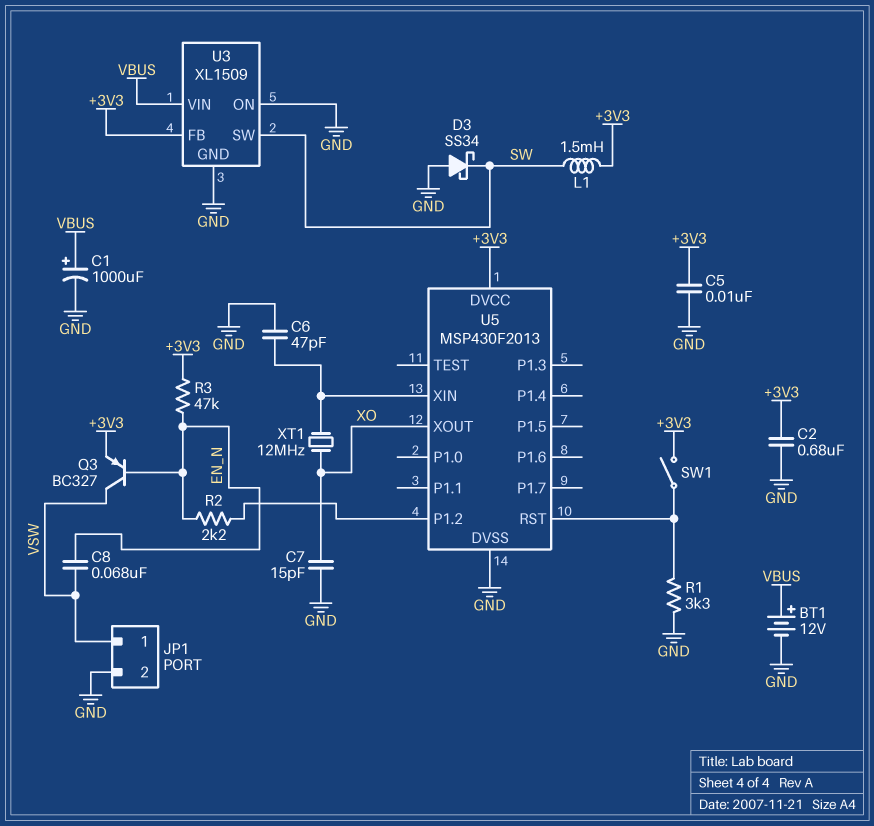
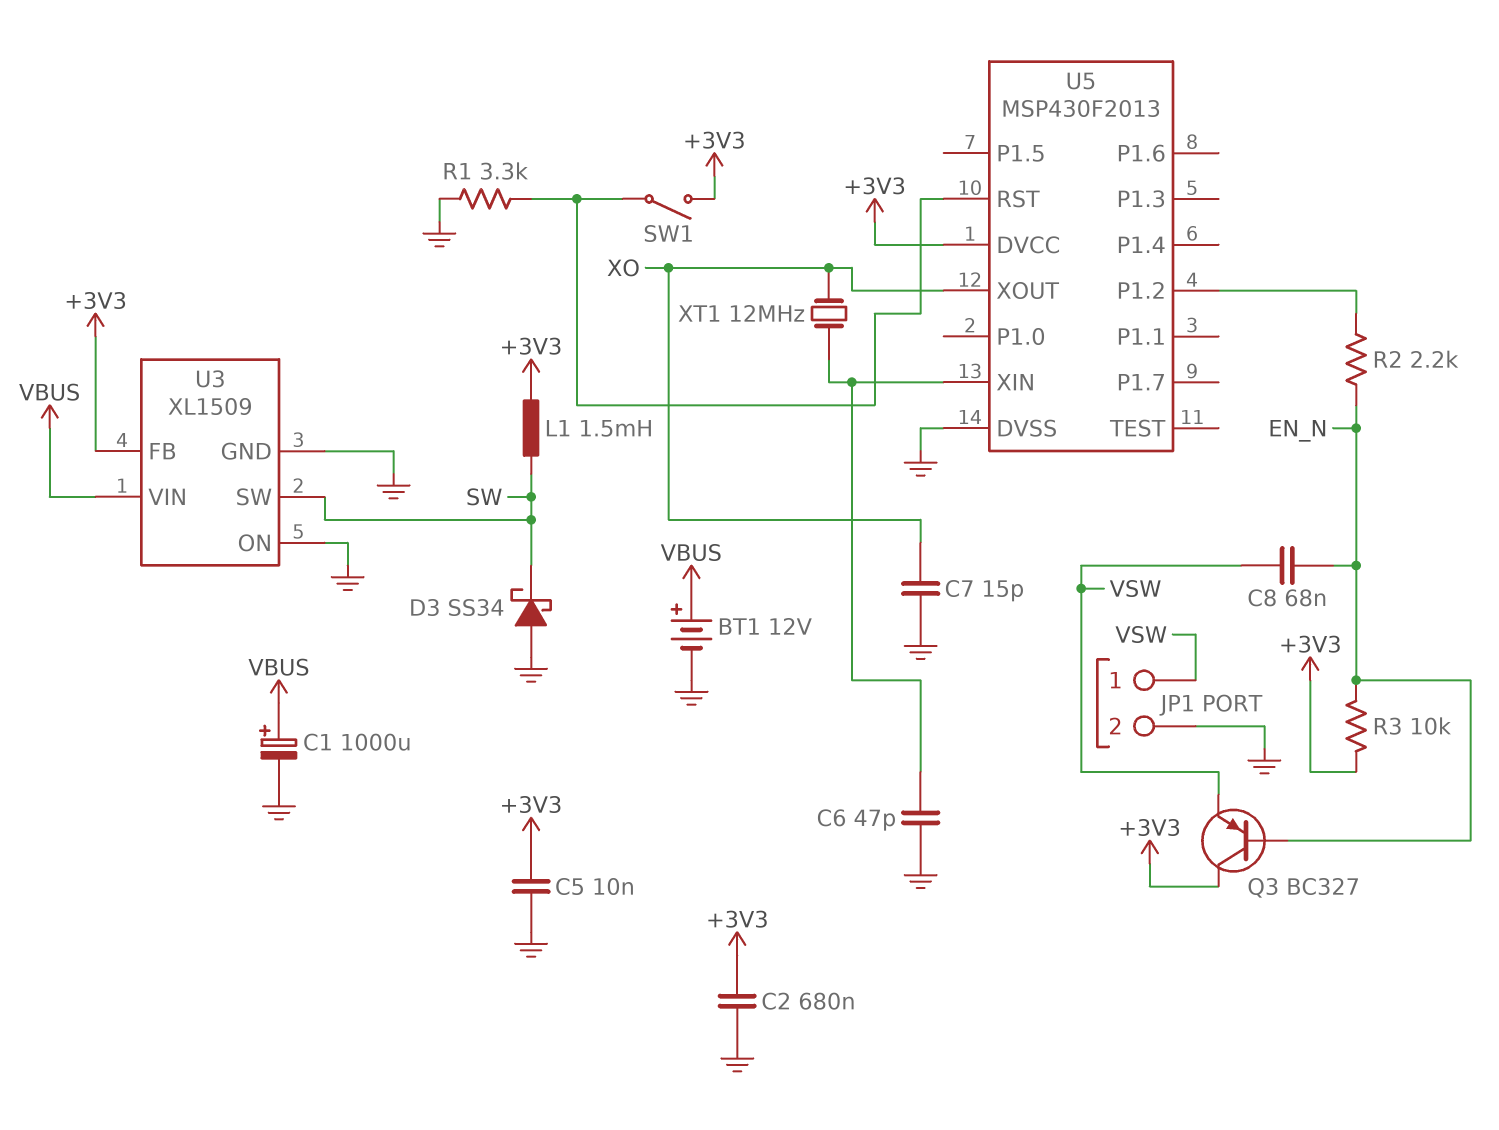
Q3: PNP BC327 (B EN_N, C VSW, E +3V3) -> PNP BC327 (B EN_N, C +3V3, E VSW)
R3: 47k (+3V3, EN_N) -> 10k (+3V3, EN_N)

